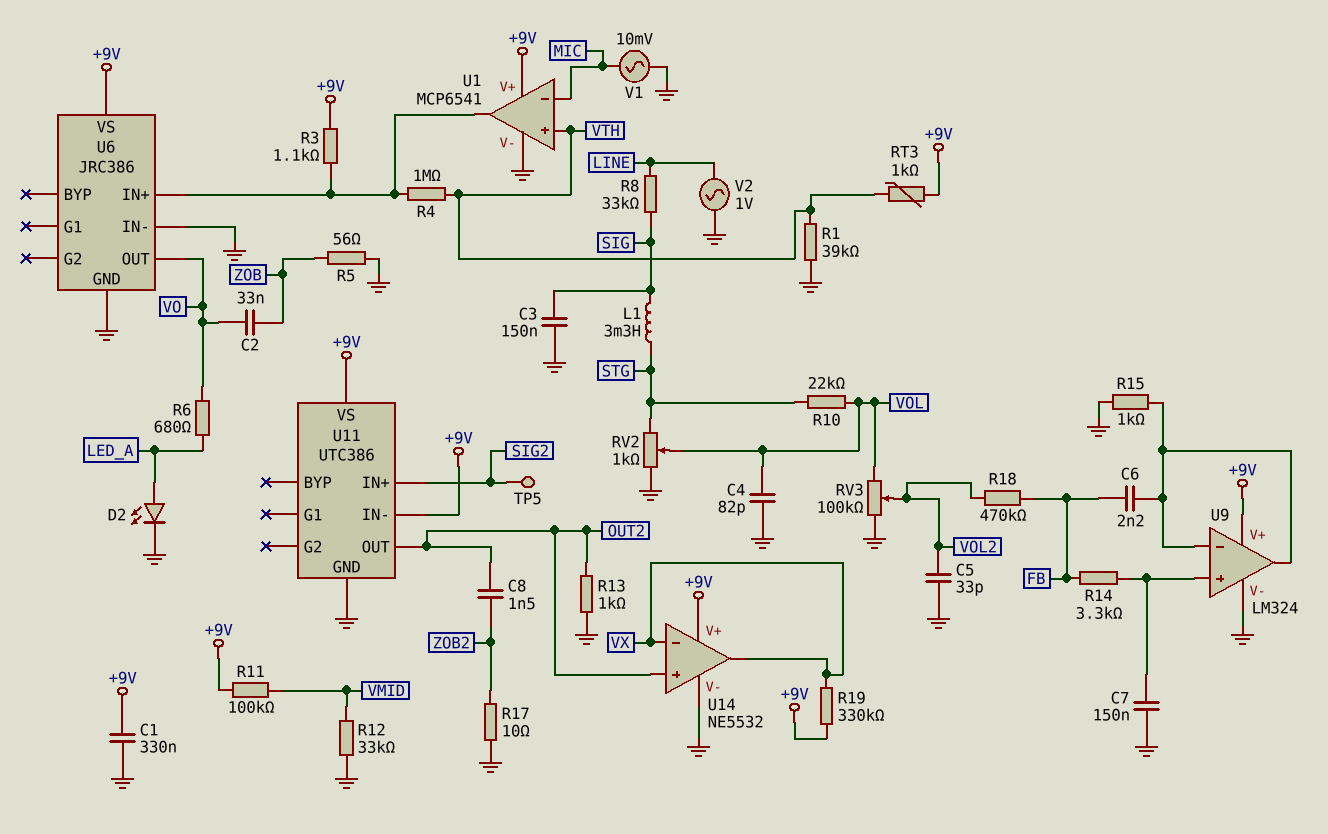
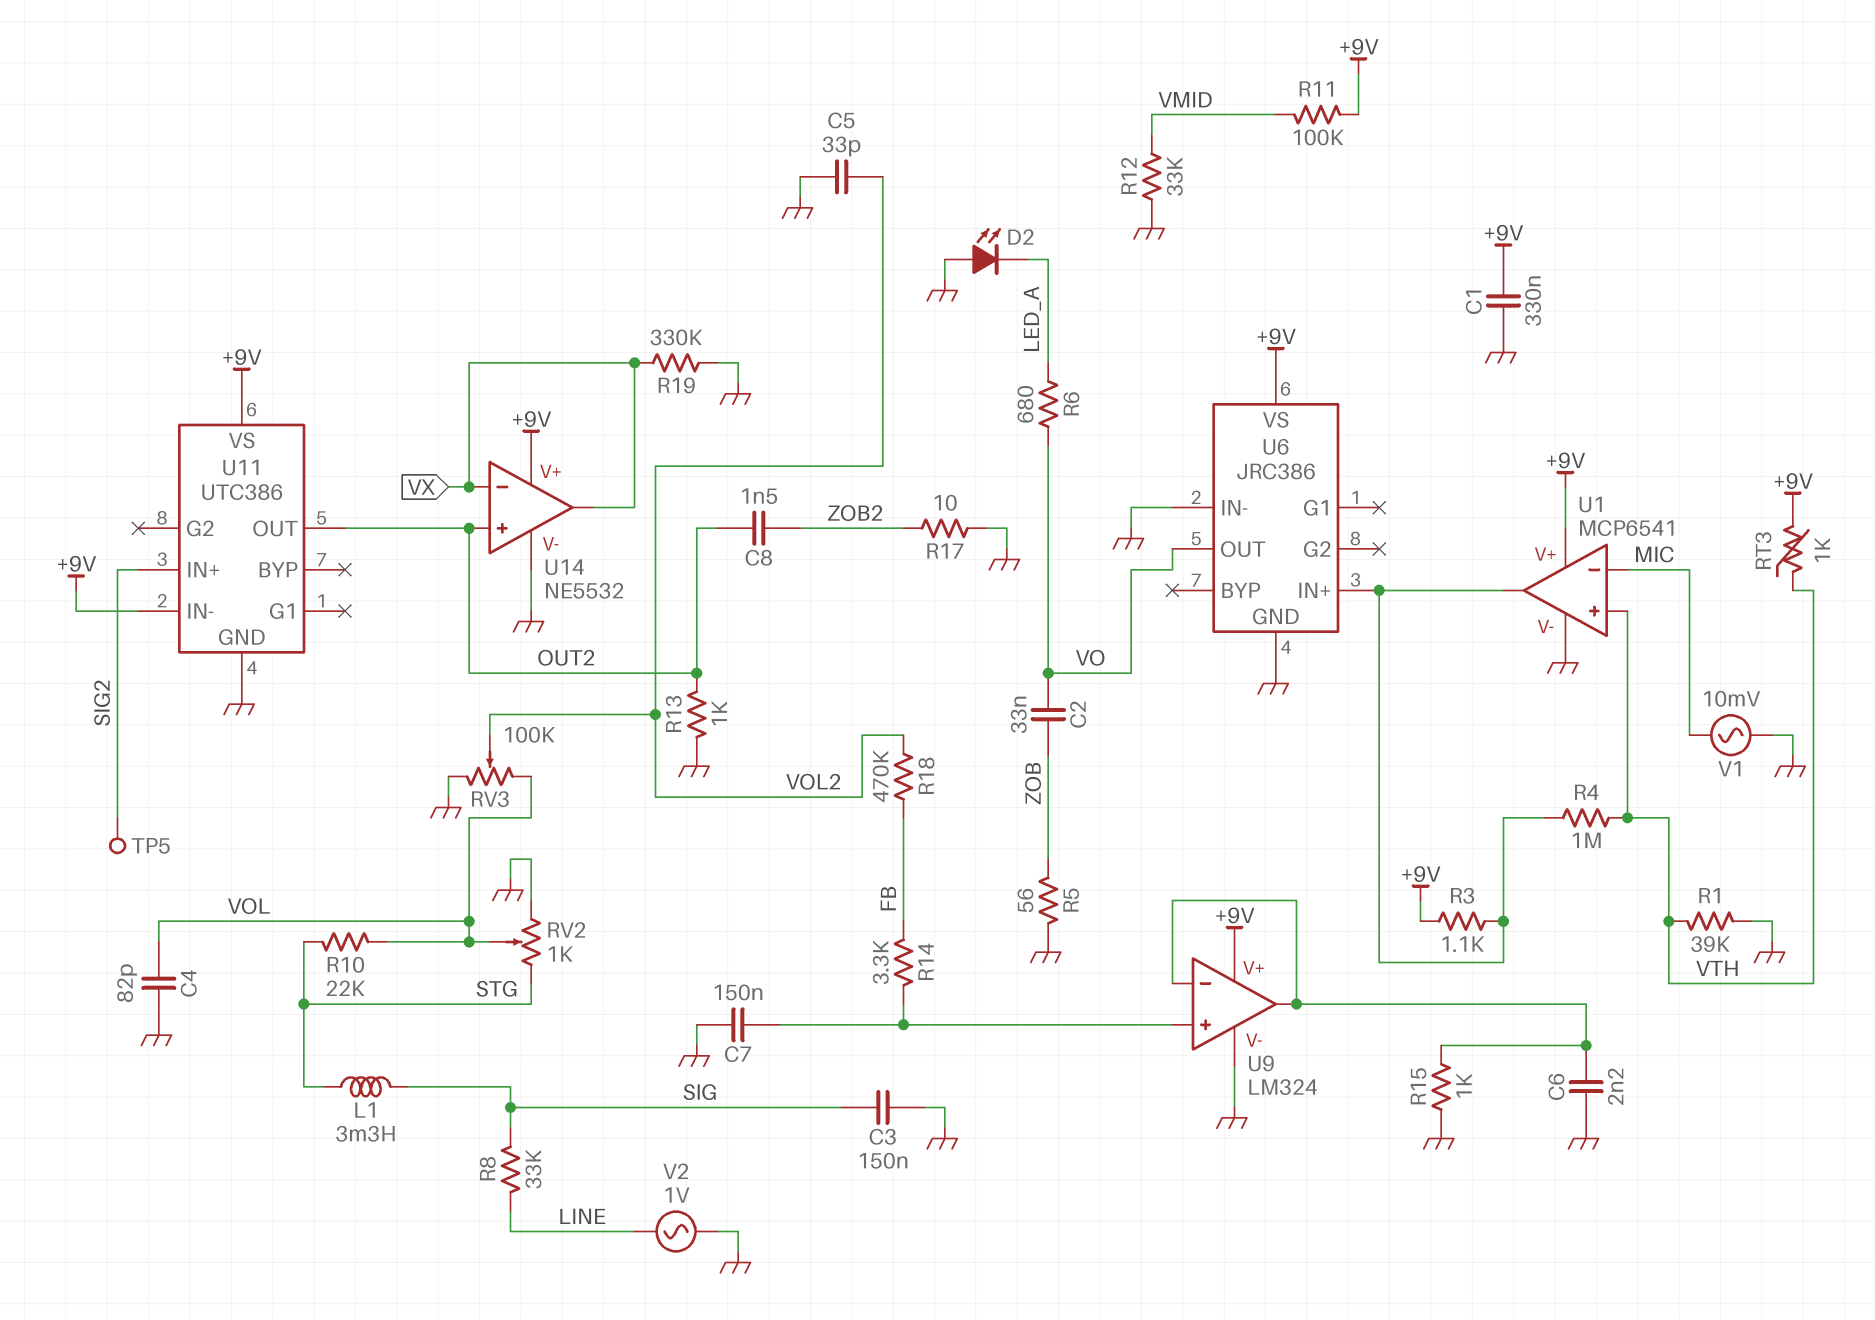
C6: 2.2nF (FB, U9/in-) -> 2.2nF (GND, U9/in-)
D2: LED (A LED_A, K GND) -> LED (A GND, K LED_A)
R19: 330k (+9V, VX) -> 330k (GND, VX)

